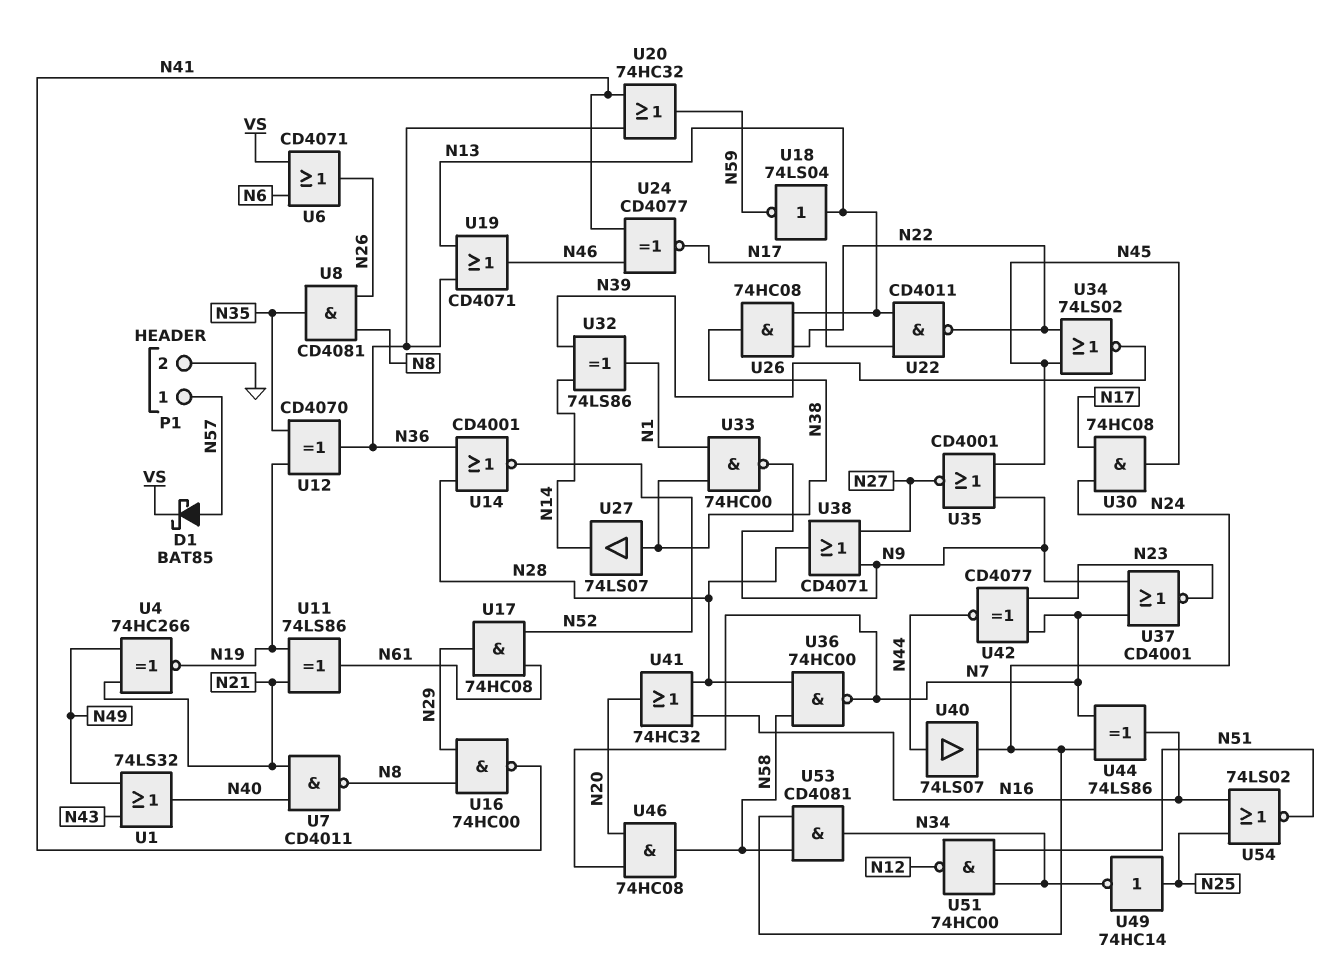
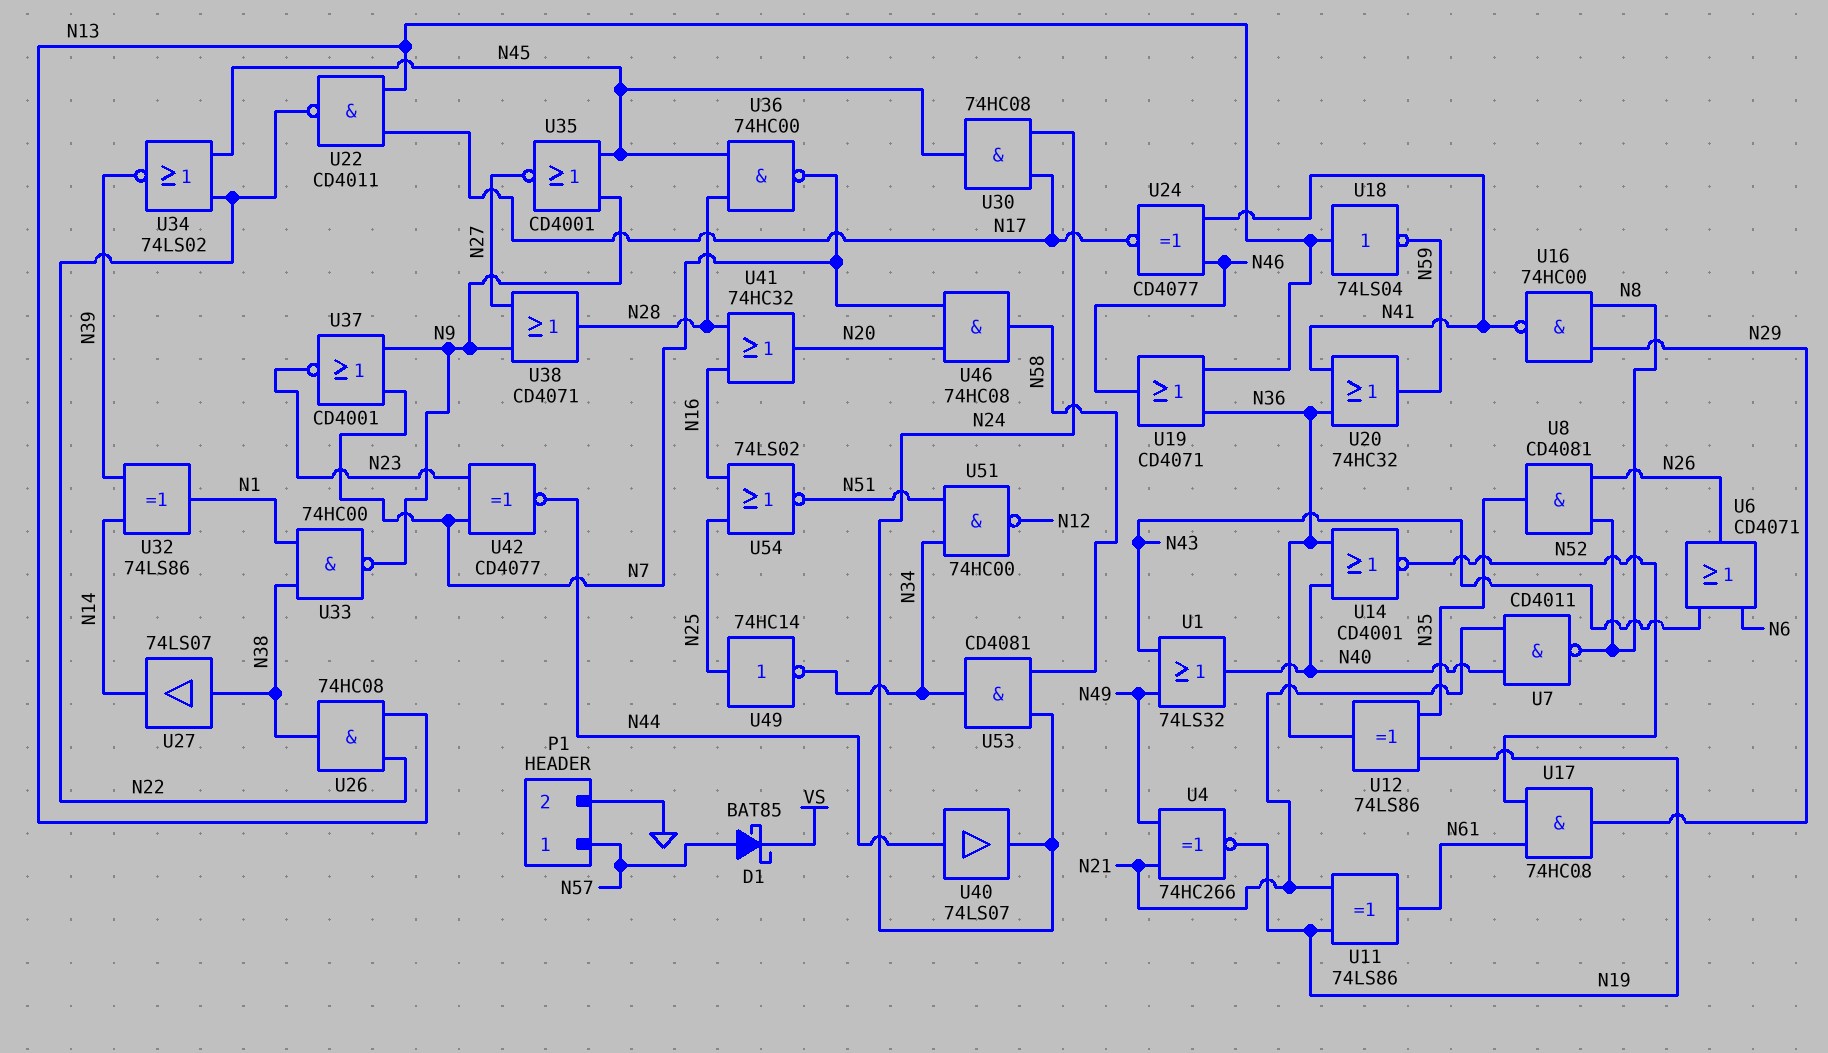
U6: OR CD4071 (in N6, in VS, out N26) -> OR CD4071 (in N6, in N43, out N26)
U12: XOR CD4070 (in N19, in N35, out N36) -> XOR 74LS86 (in N19, in N35, out N36)
U14: NOR CD4001 (in N28, in N36, out N52) -> NOR CD4001 (in N36, in N40, out N52)
U36: NAND 74HC00 (in N28, in N58, out N7) -> NAND 74HC00 (in N28, in N45, out N7)
U44: XOR 74LS86 (in N7, in N24, out N16) -> none

